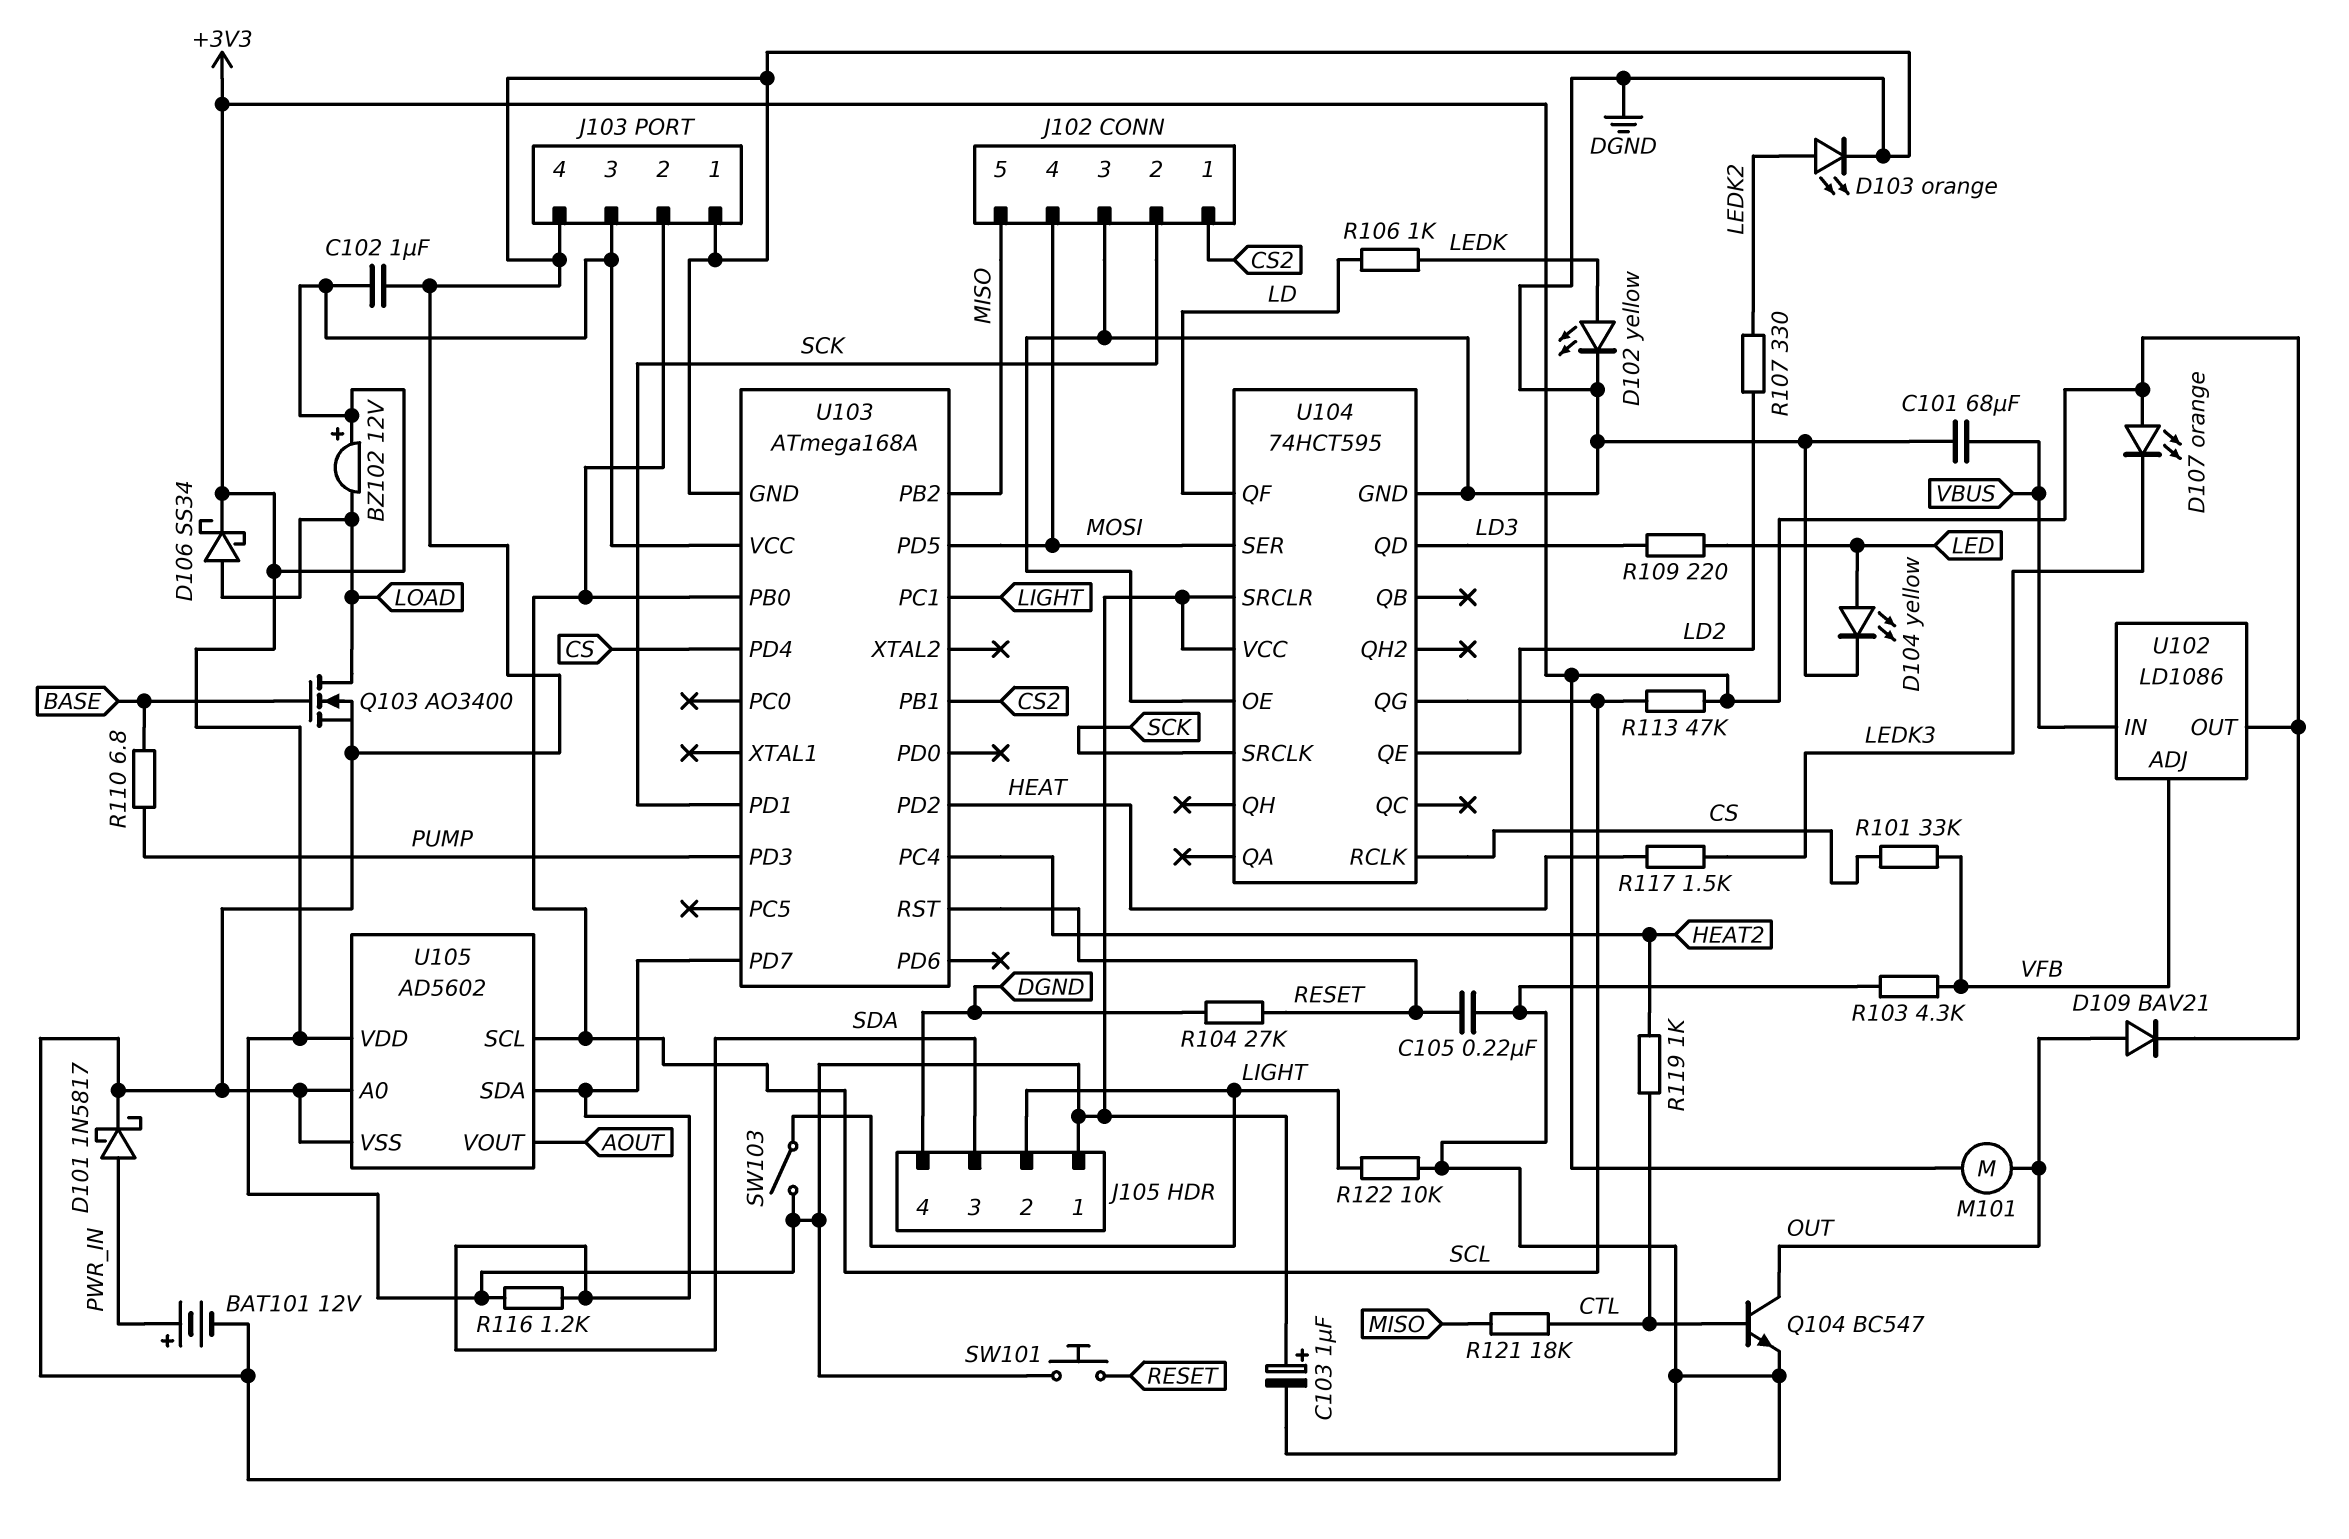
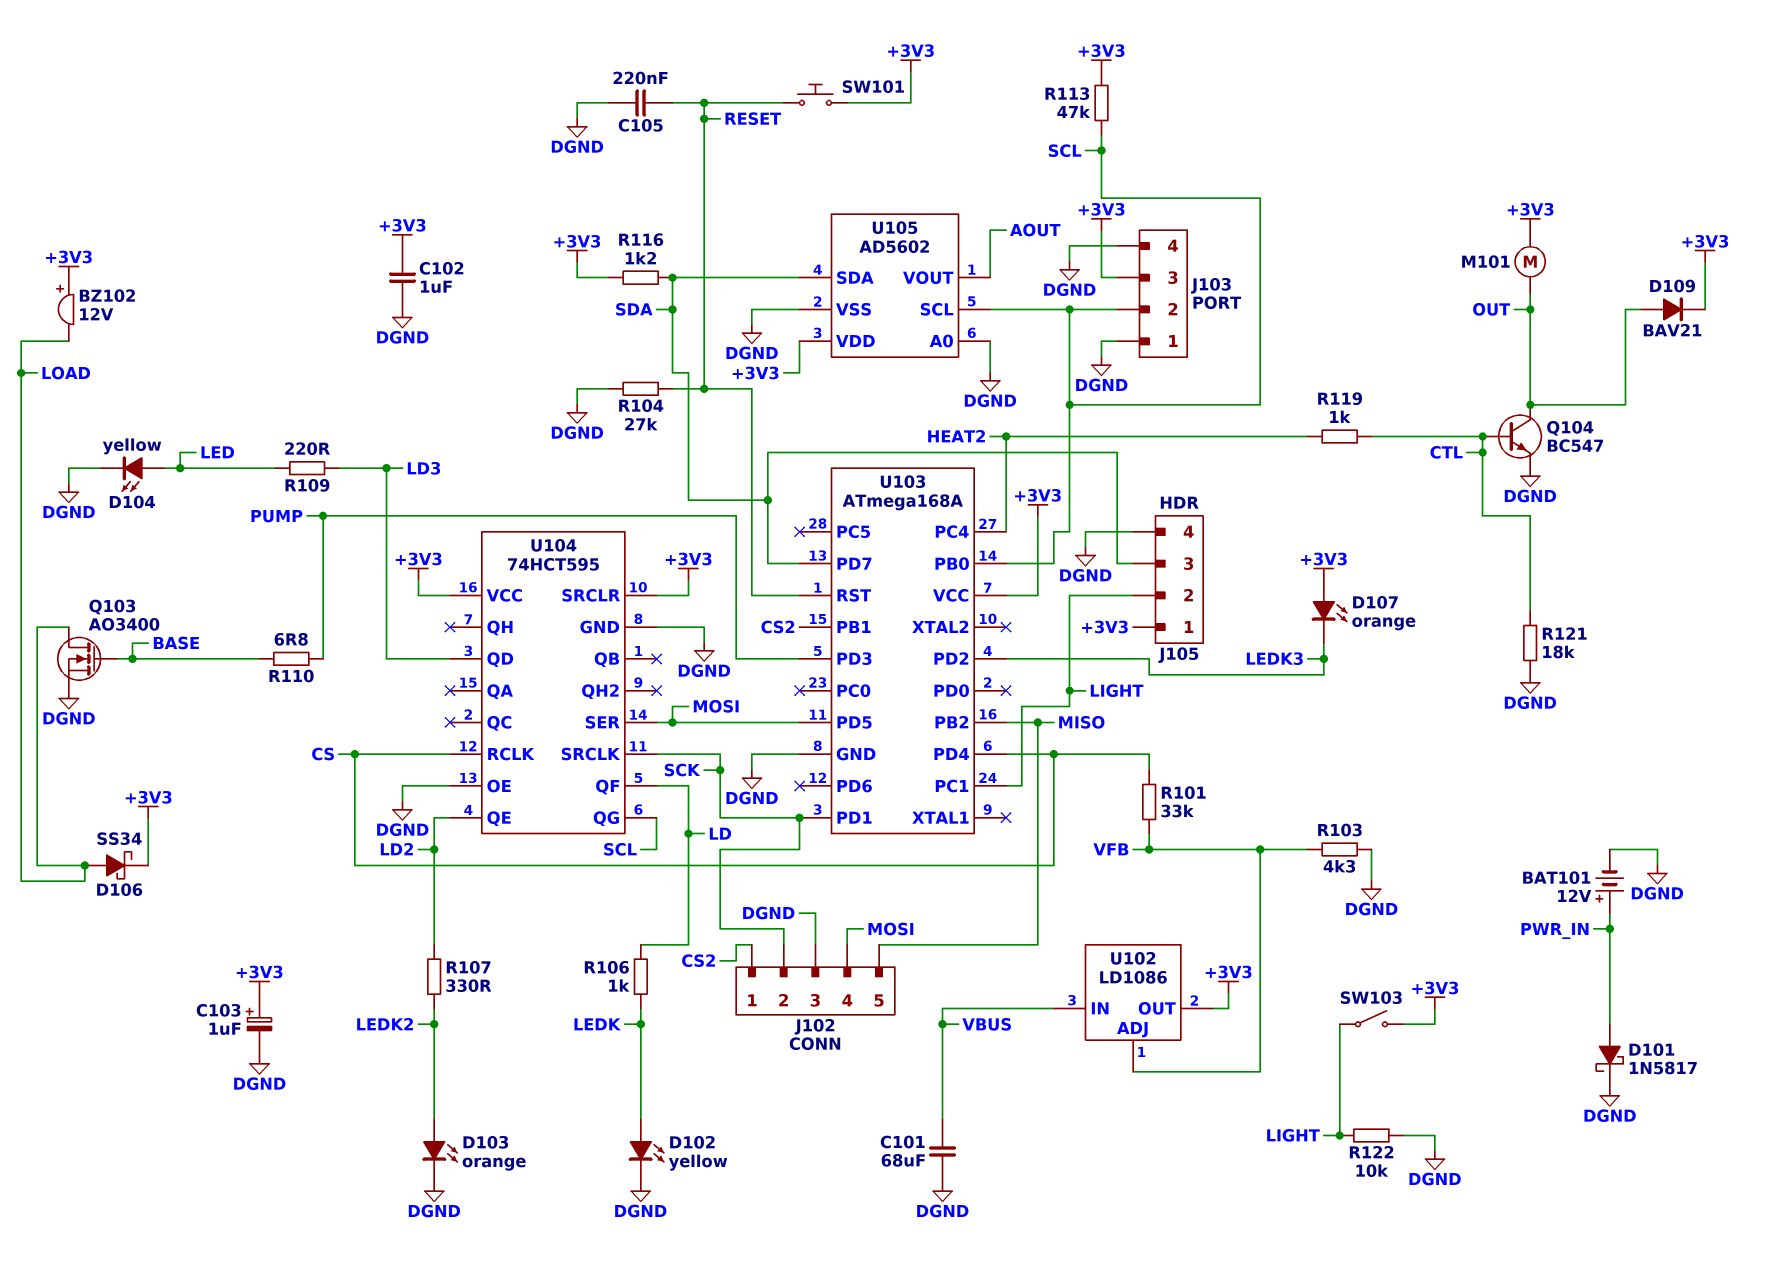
R117: 1.5k (HEAT, LEDK3) -> none
R121: 18k (CTL, MISO) -> 18k (CTL, DGND)
U103 pin PD2: HEAT -> LEDK3

